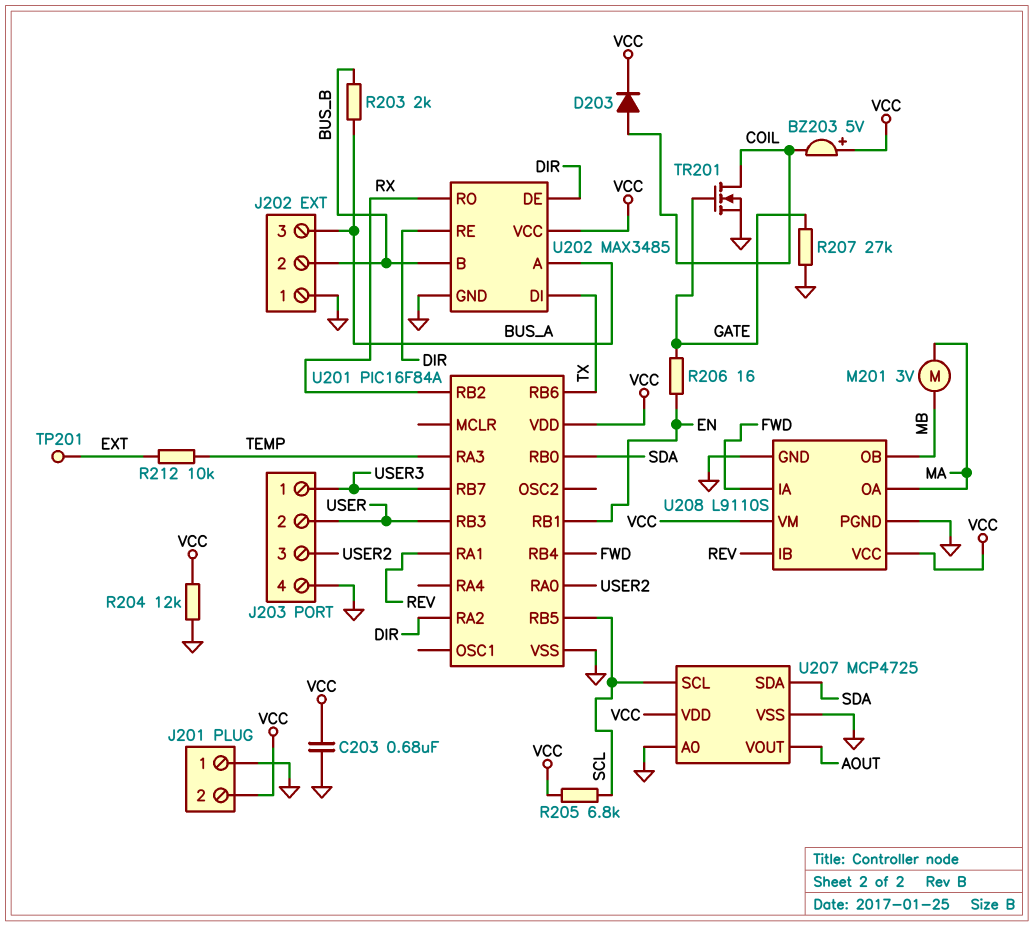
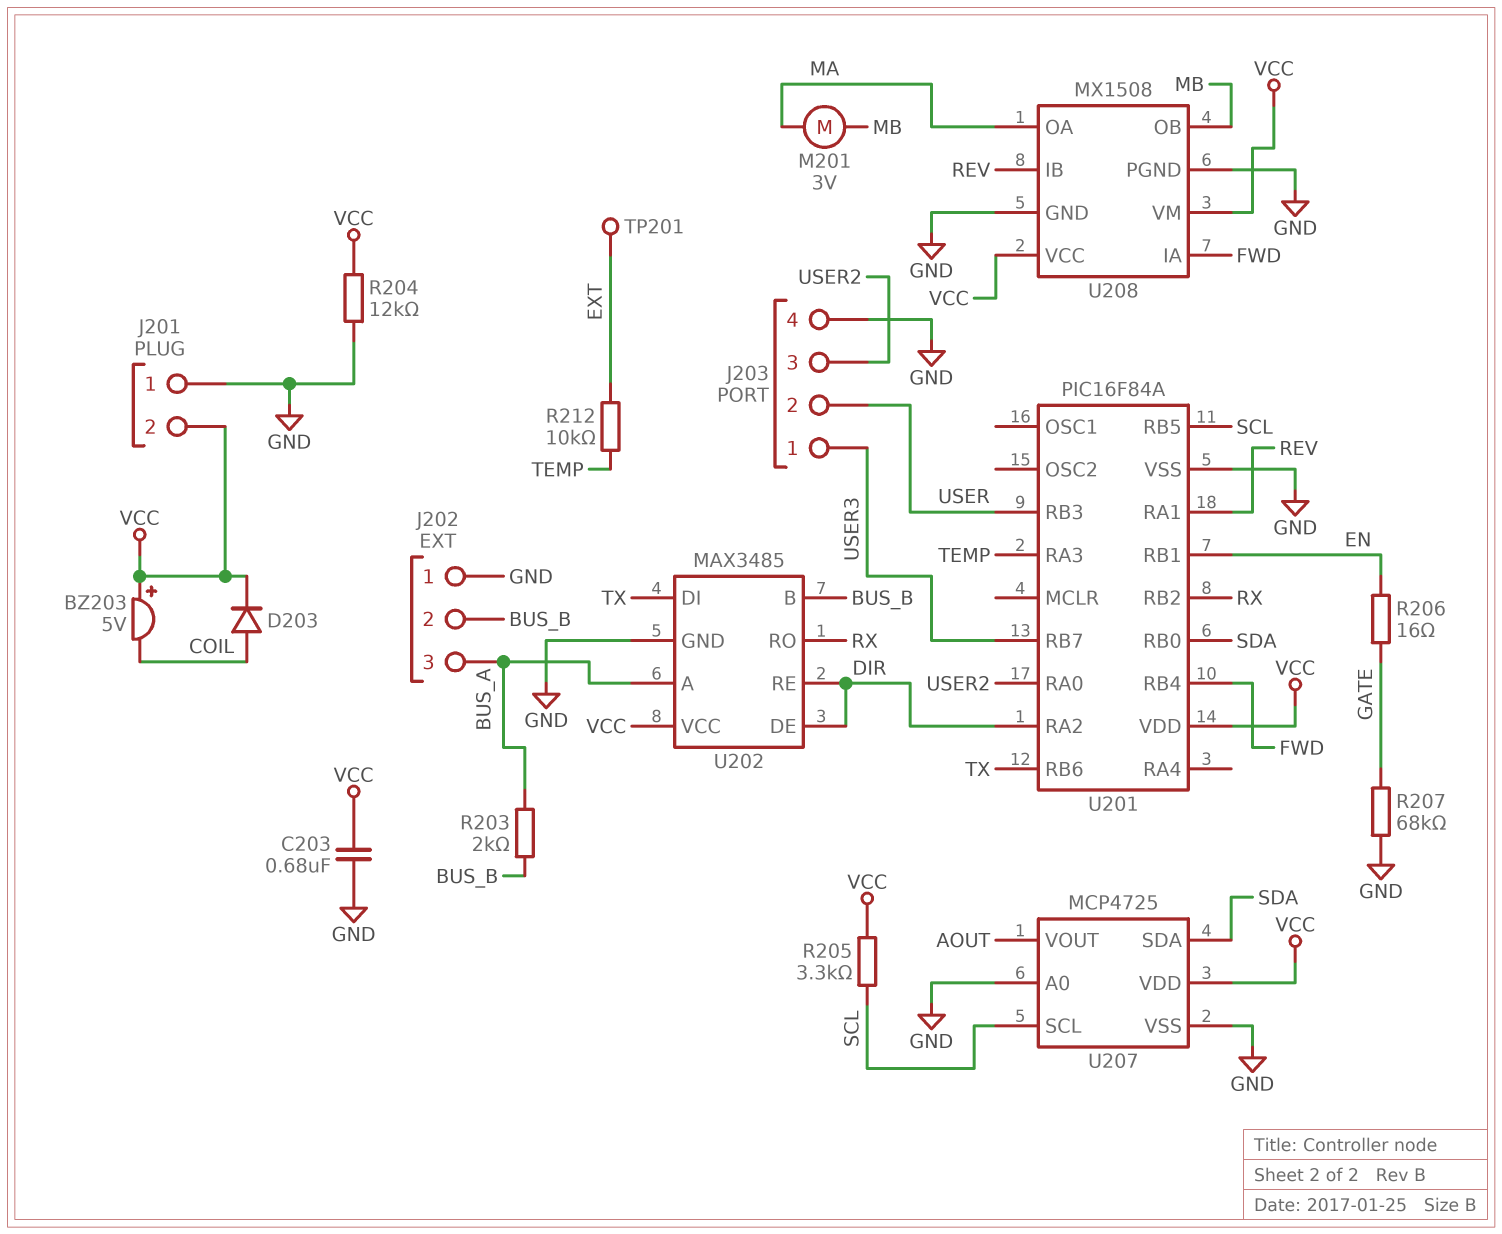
R205: 6.8k (SCL, VCC) -> 3.3k (SCL, VCC)
R207: 27k (GATE, GND) -> 68k (GATE, GND)
TR201: NMOS (G GATE, D COIL, S GND) -> none
U208: L9110S -> MX1508

